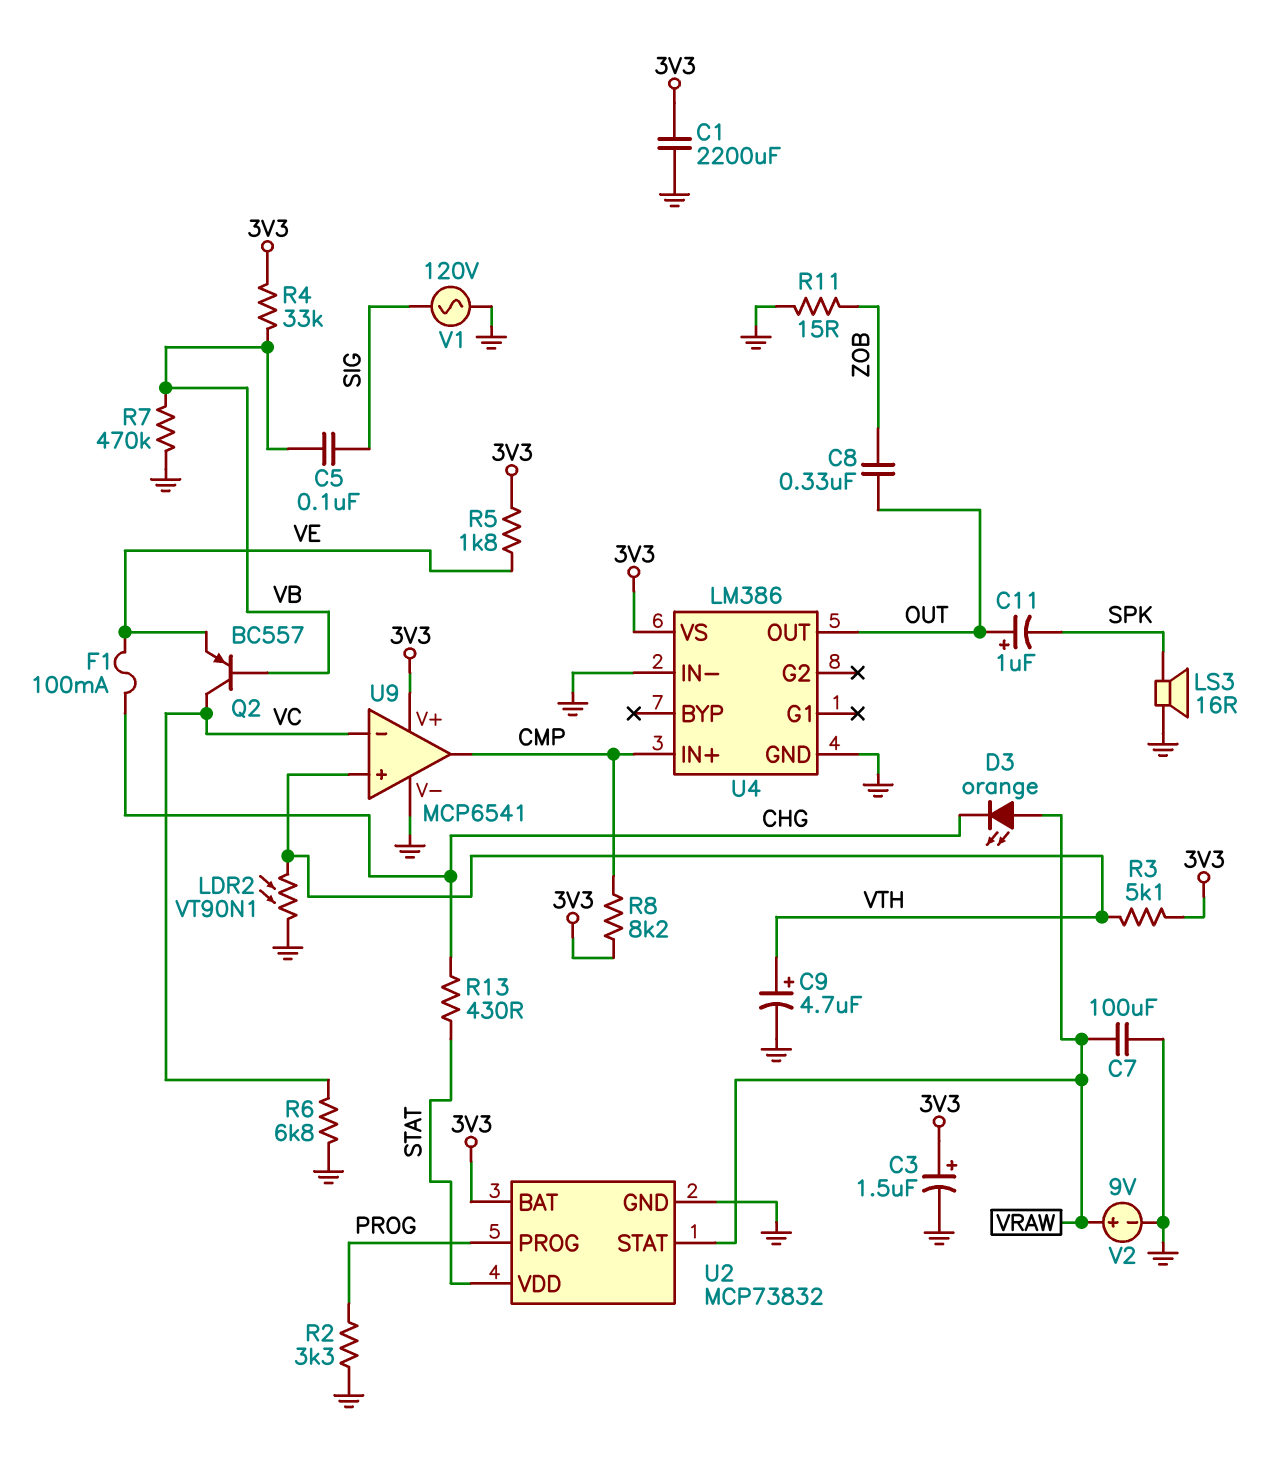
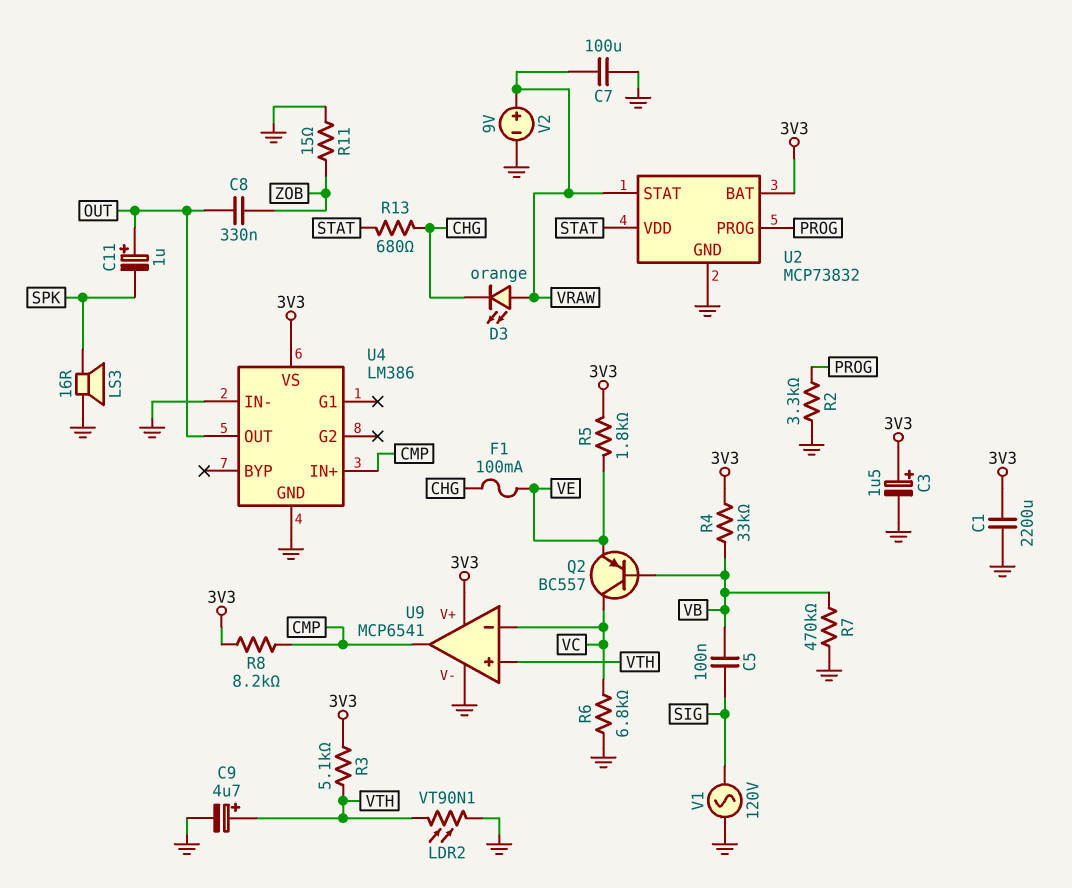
R13: 430 (CHG, STAT) -> 680 (CHG, STAT)

